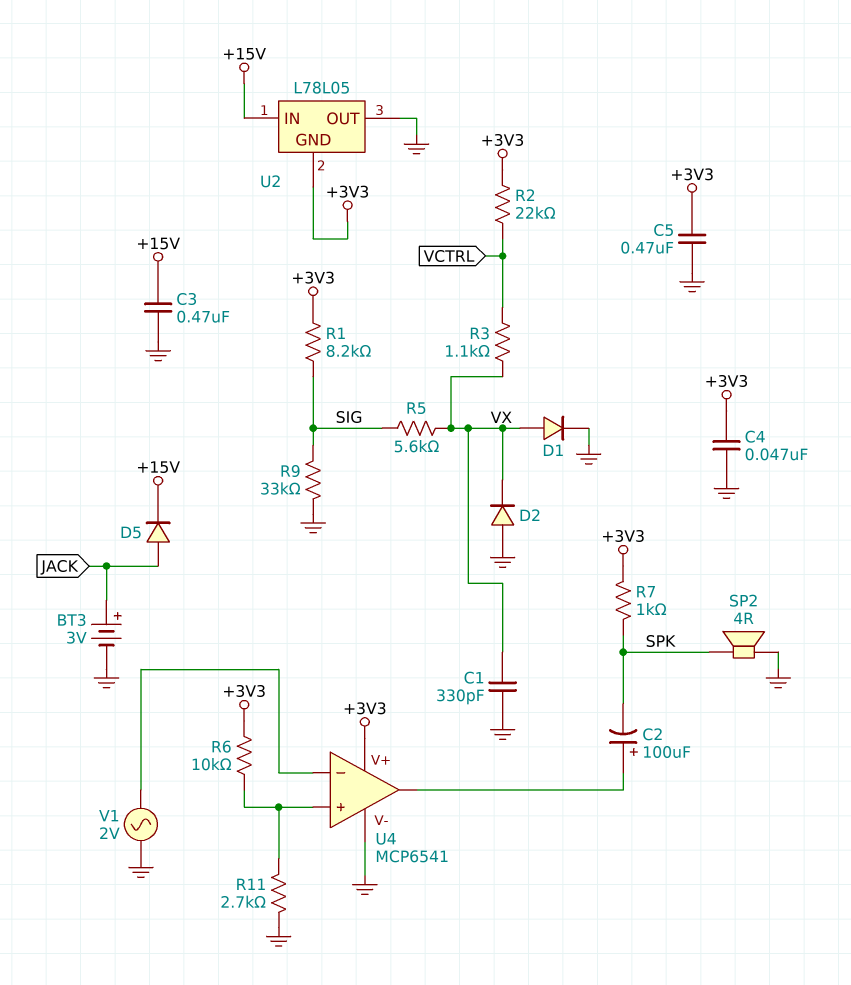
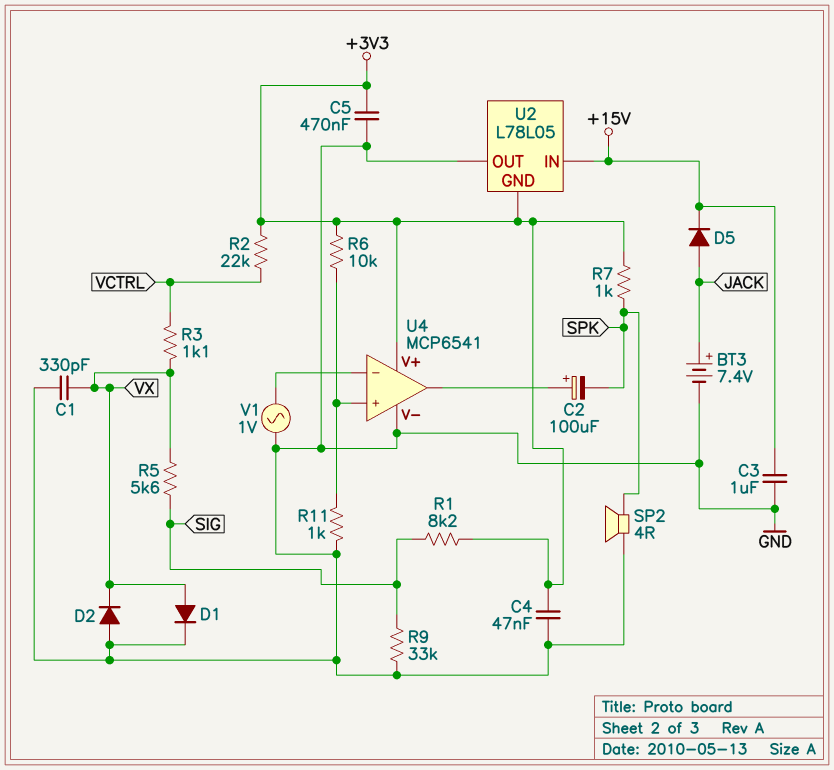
BT3: 3V (plus JACK, minus GND) -> 7.4V (plus JACK, minus GND)
C3: 470nF (+15V, GND) -> 1uF (+15V, GND)
R11: 2.7k (GND, U4/in+) -> 1k (GND, U4/in+)
V1: AC 2V (GND, U4/in-) -> AC 1V (GND, U4/in-)

